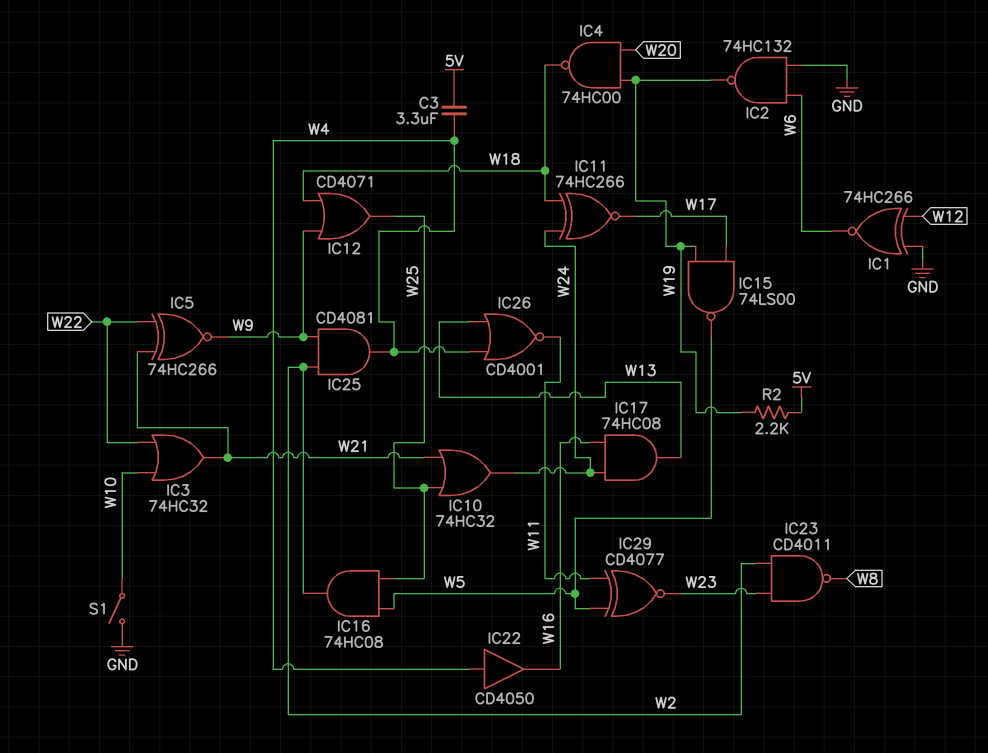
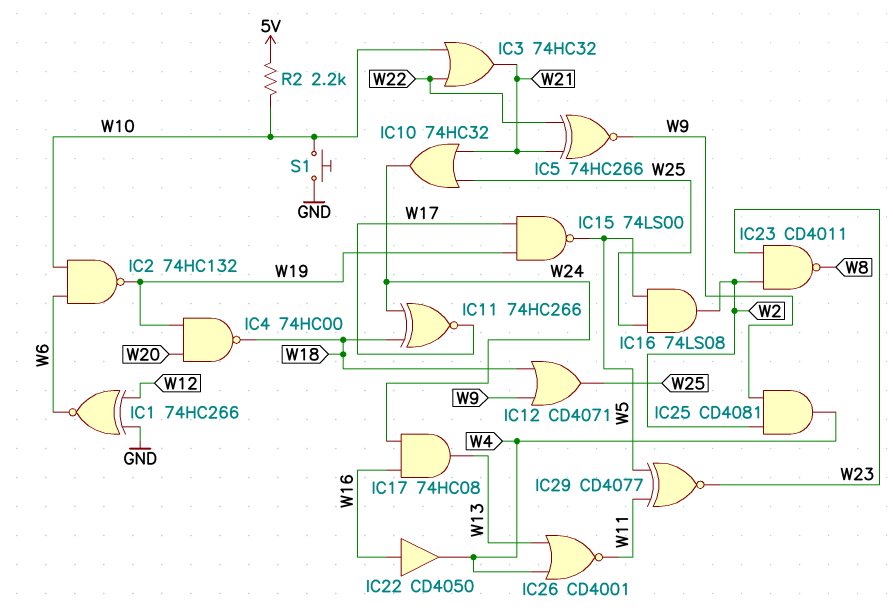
C3: 3.3uF (5V, W4) -> none
IC2: NAND 74HC132 (in GND, in W6, out W19) -> NAND 74HC132 (in W6, in W10, out W19)
IC16: AND 74HC08 (in W5, in W25, out W2) -> AND 74LS08 (in W5, in W25, out W2)
IC22: buffer CD4050 (in W4, out W16) -> buffer CD4050 (in W16, out W4)
R2: 2.2k (5V, W19) -> 2.2k (5V, W10)
S1: switch (GND, W10) -> button (GND, W10)

